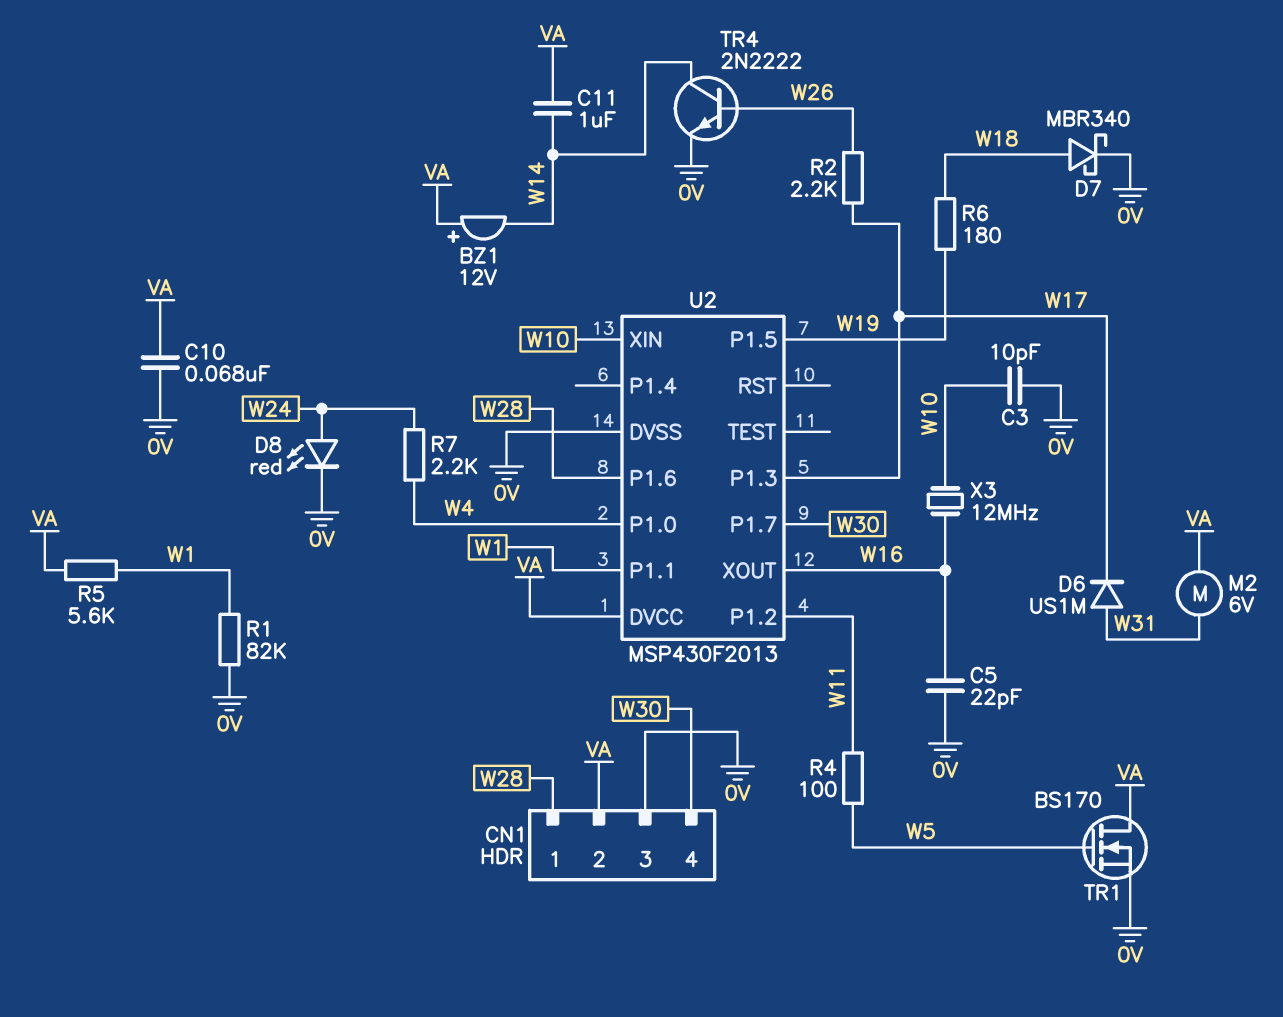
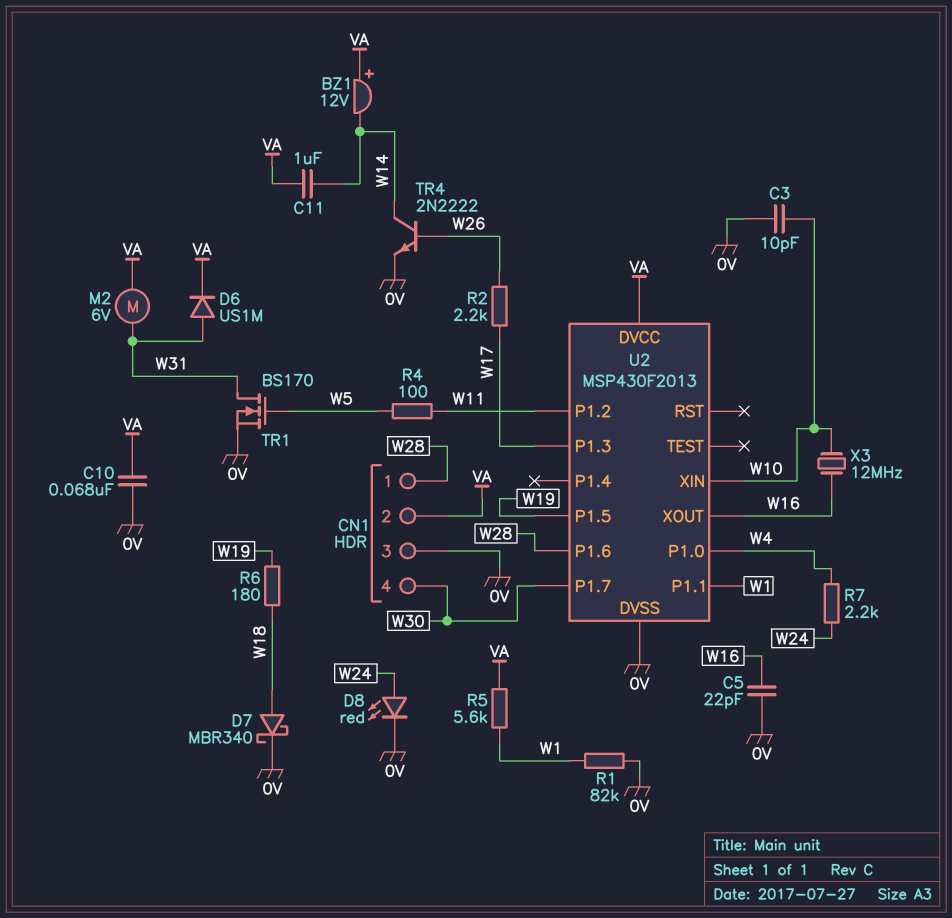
D6: diode US1M (A W31, K W17) -> diode US1M (A W31, K VA)
TR1: NMOS BS170 (G W5, D VA, S 0V) -> NMOS BS170 (G W5, D W31, S 0V)

